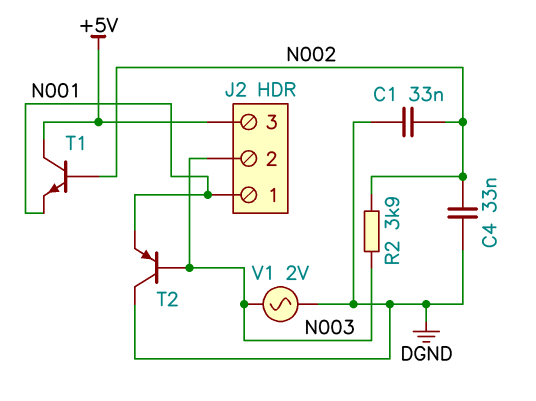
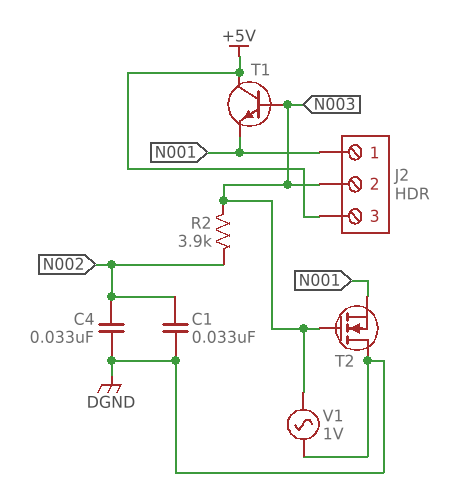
T1: NPN (B N002, C +5V, E N001) -> NPN (B N003, C +5V, E N001)
T2: PNP (B N003, C DGND, E N001) -> NMOS (G N003, D DGND, S N001)
V1: AC 2V (DGND, N003) -> AC 1V (DGND, N003)

